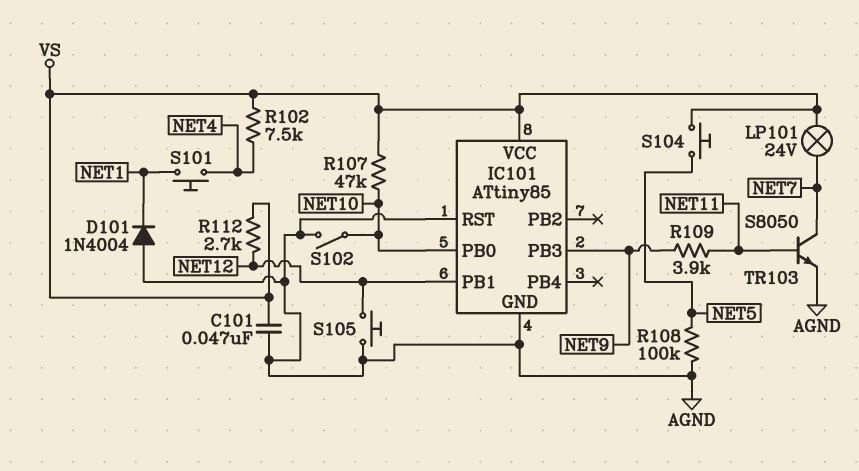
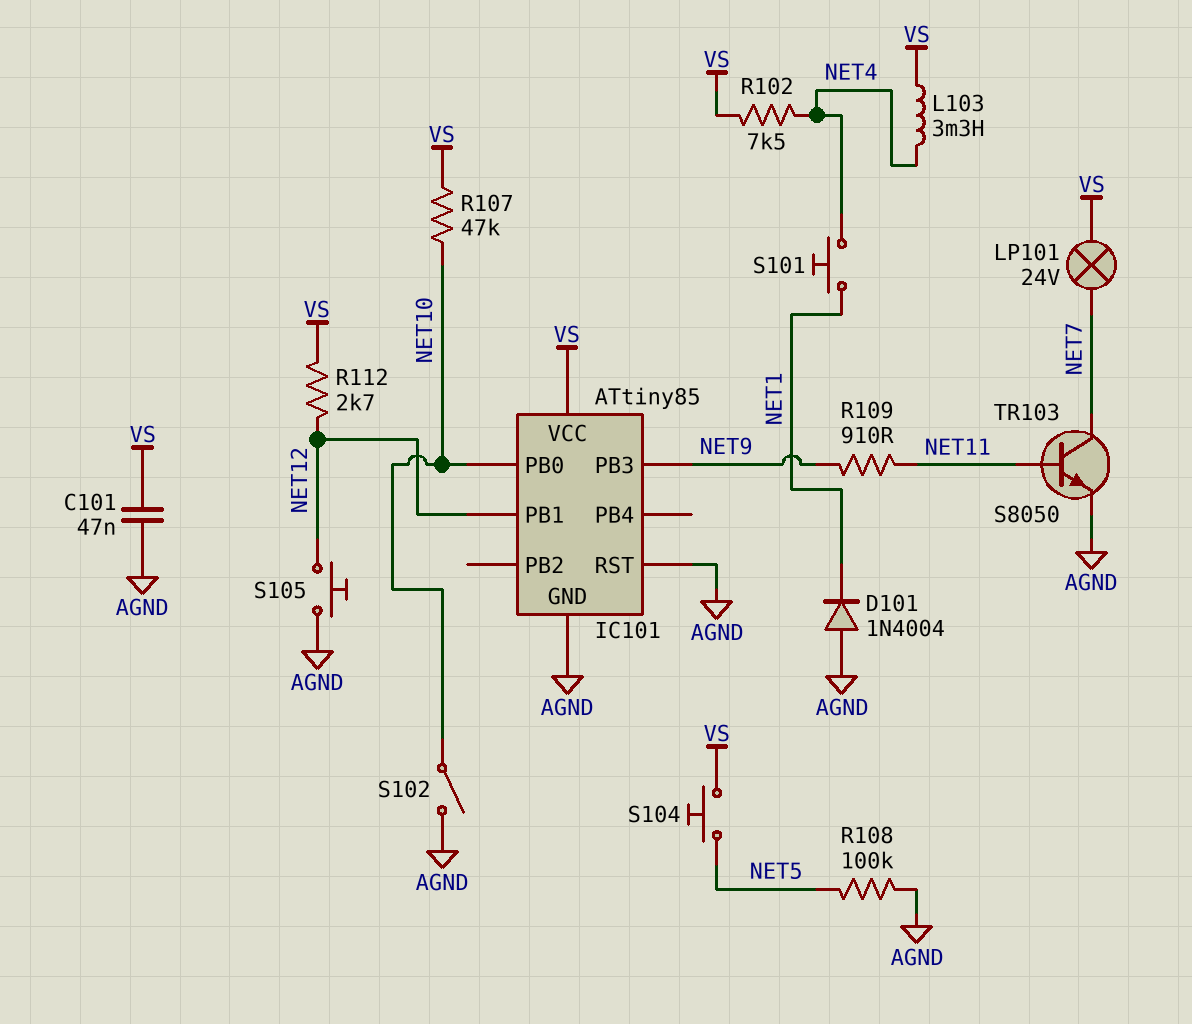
L103: none -> 3.3mH (NET4, VS)
R109: 3.9k (NET9, NET11) -> 910 (NET9, NET11)

